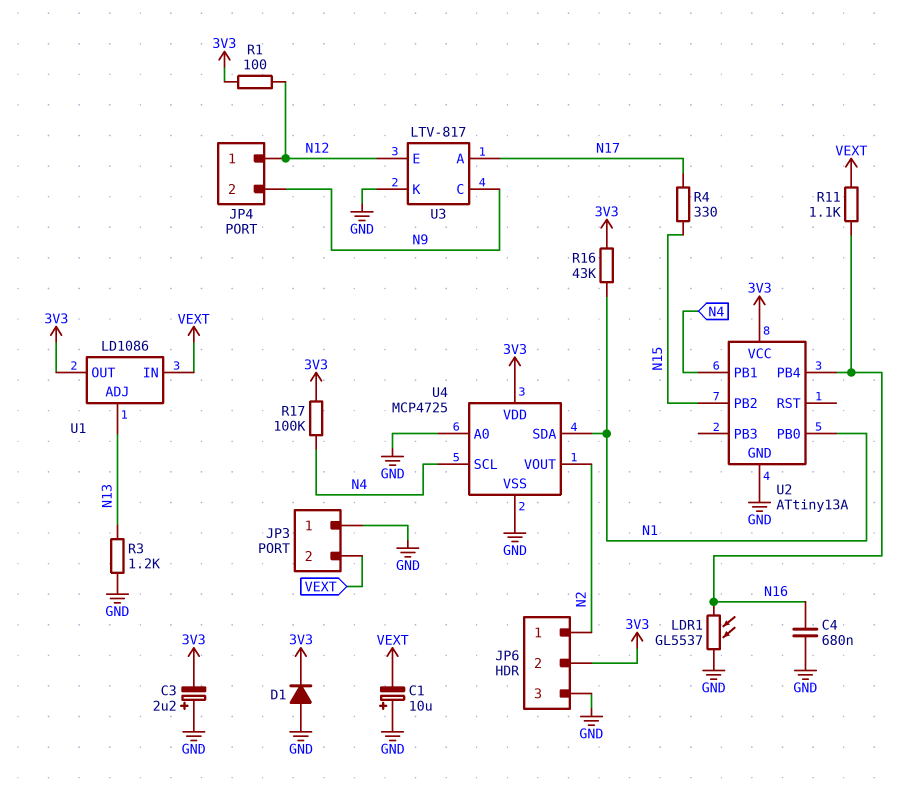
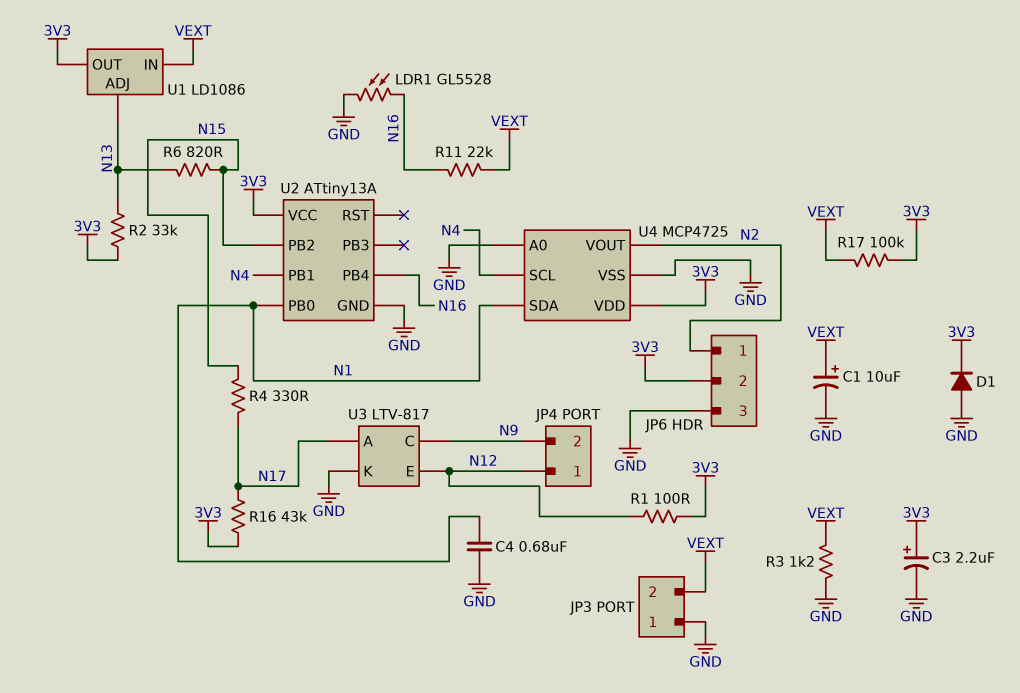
C1: 10uF (plus GND, minus VEXT) -> 10uF (plus VEXT, minus GND)
C3: 2.2uF (plus GND, minus 3V3) -> 2.2uF (plus 3V3, minus GND)
C4: 680nF (GND, N16) -> 680nF (GND, N1)
LDR1: GL5537 (GND, N16) -> GL5528 (GND, N16)
R2: none -> 33k (3V3, N13)
R3: 1.2k (GND, N13) -> 1.2k (GND, VEXT)
R6: none -> 820 (N13, N15)
R11: 1.1k (N16, VEXT) -> 22k (N16, VEXT)
R16: 43k (3V3, N1) -> 43k (3V3, N17)
R17: 100k (3V3, N4) -> 100k (3V3, VEXT)

